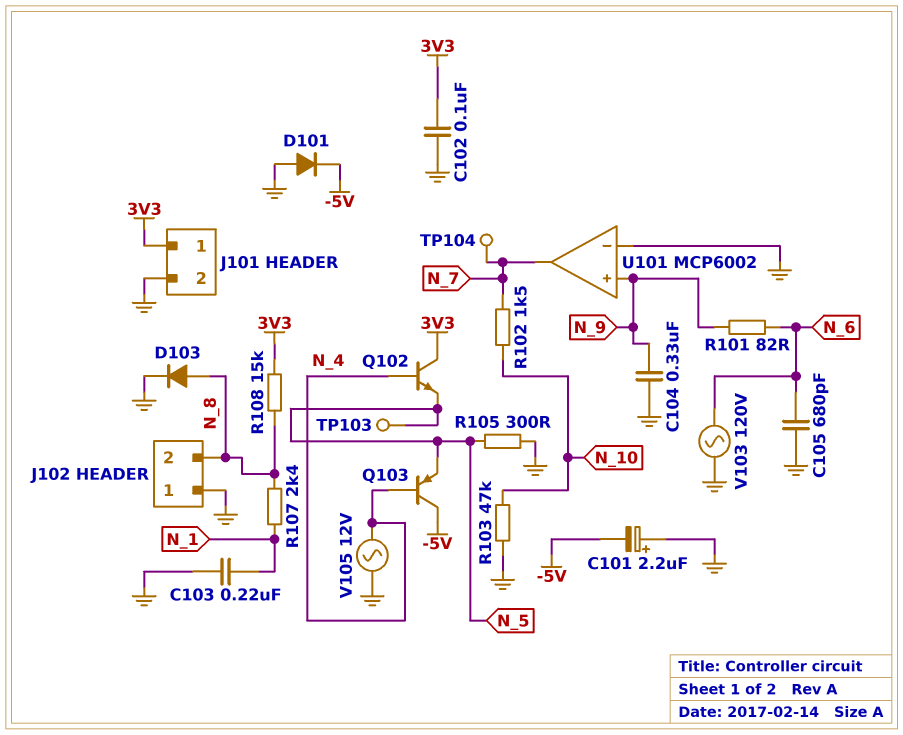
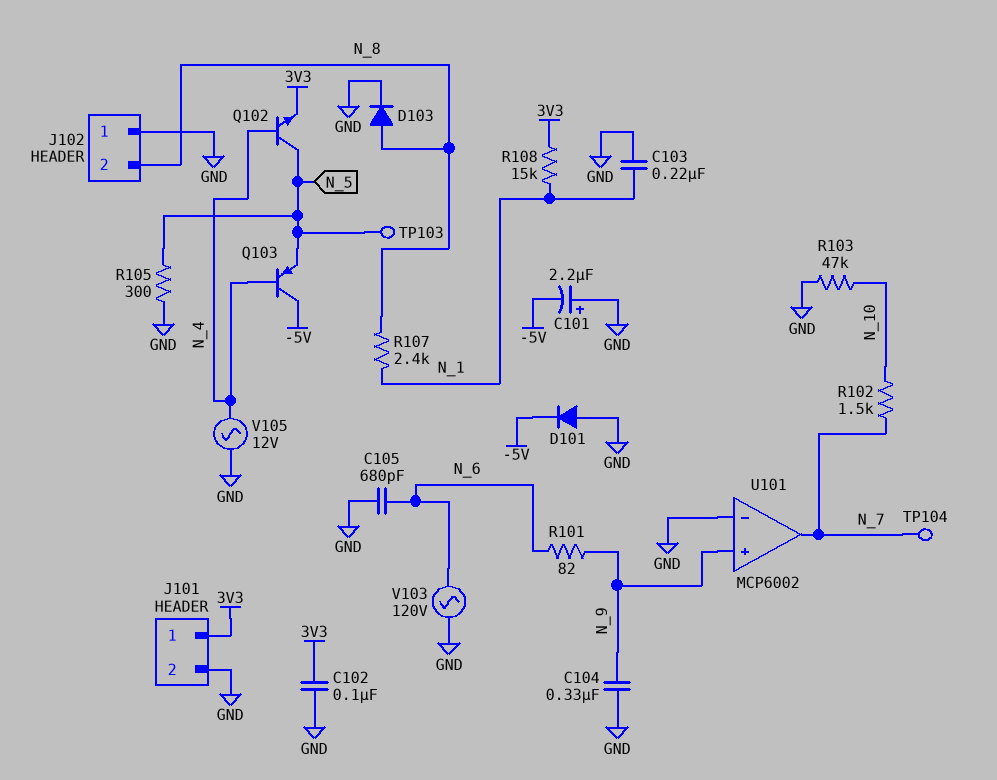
Q102: NPN (B N_4, C 3V3, E N_5) -> NPN (B N_4, C N_5, E 3V3)
R108: 15k (3V3, N_8) -> 15k (3V3, N_1)

